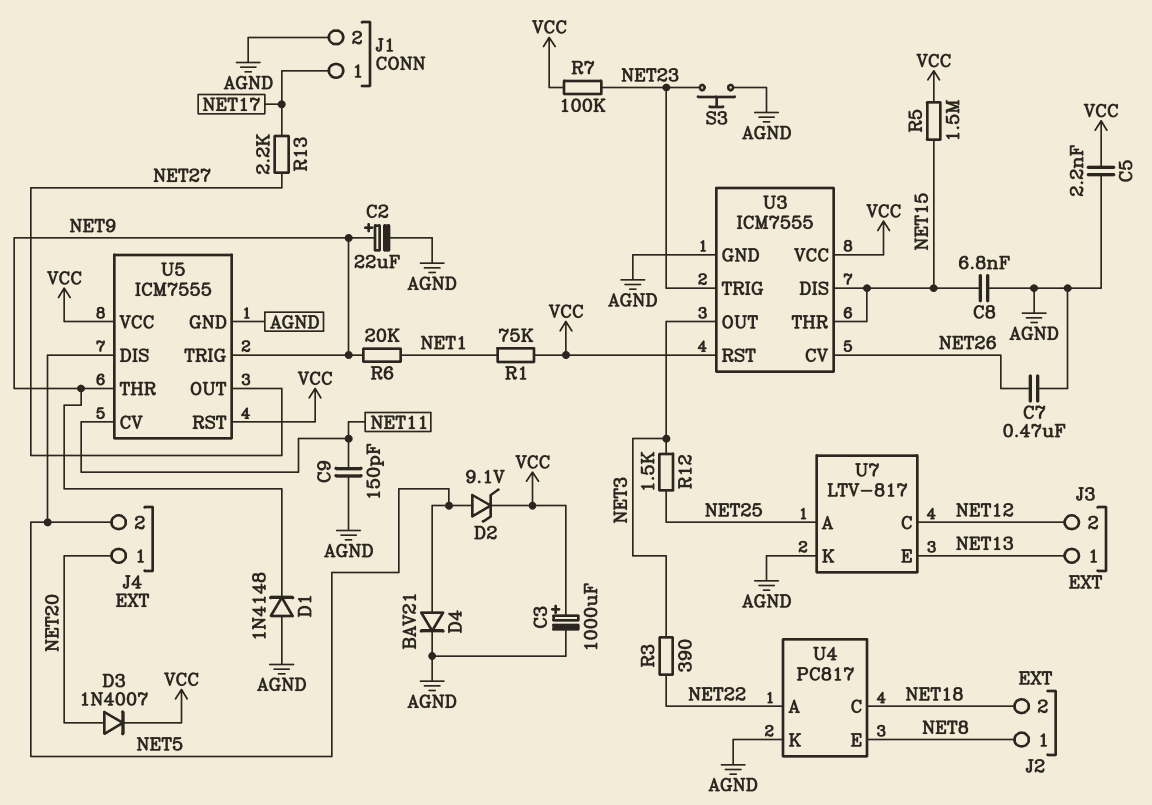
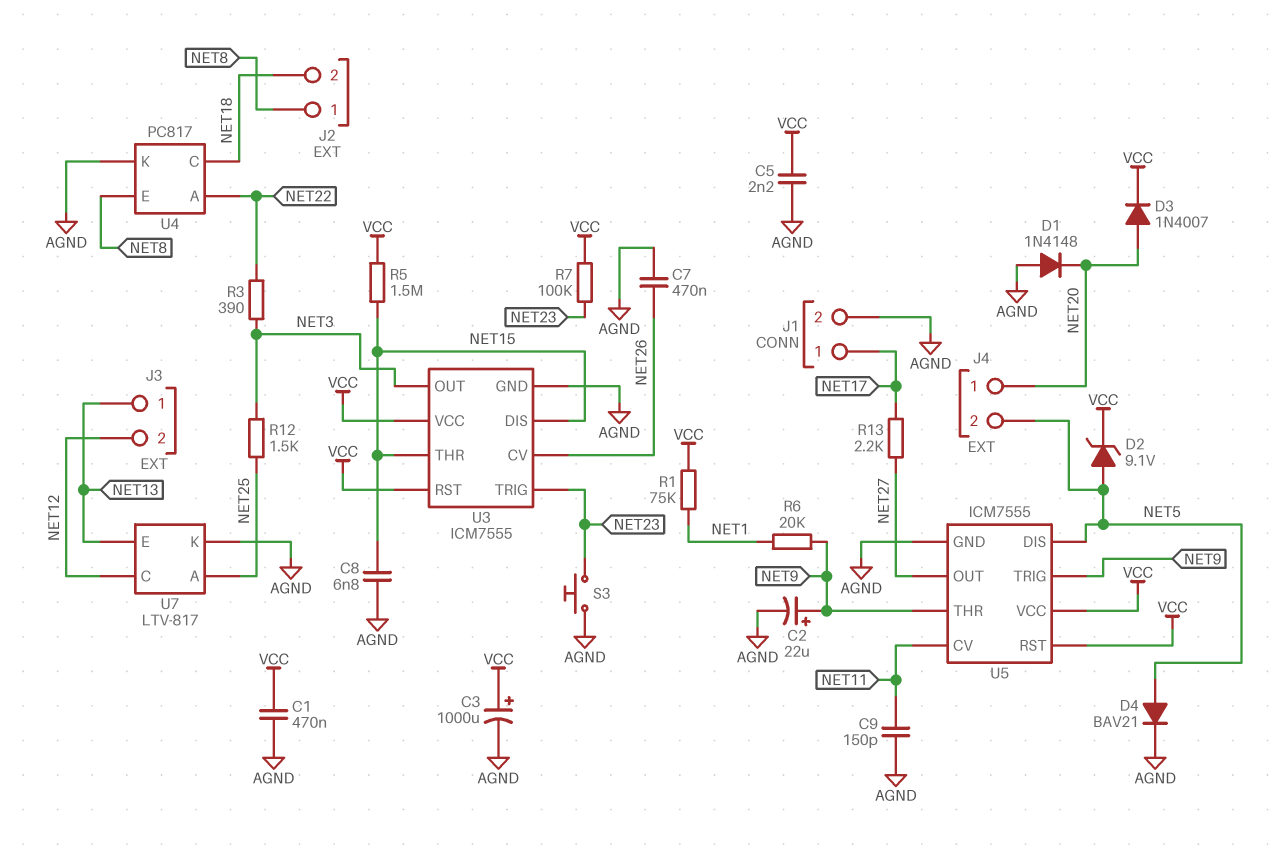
C1: none -> 470nF (AGND, VCC)
D1: diode 1N4148 (A AGND, K NET9) -> diode 1N4148 (A AGND, K NET20)

